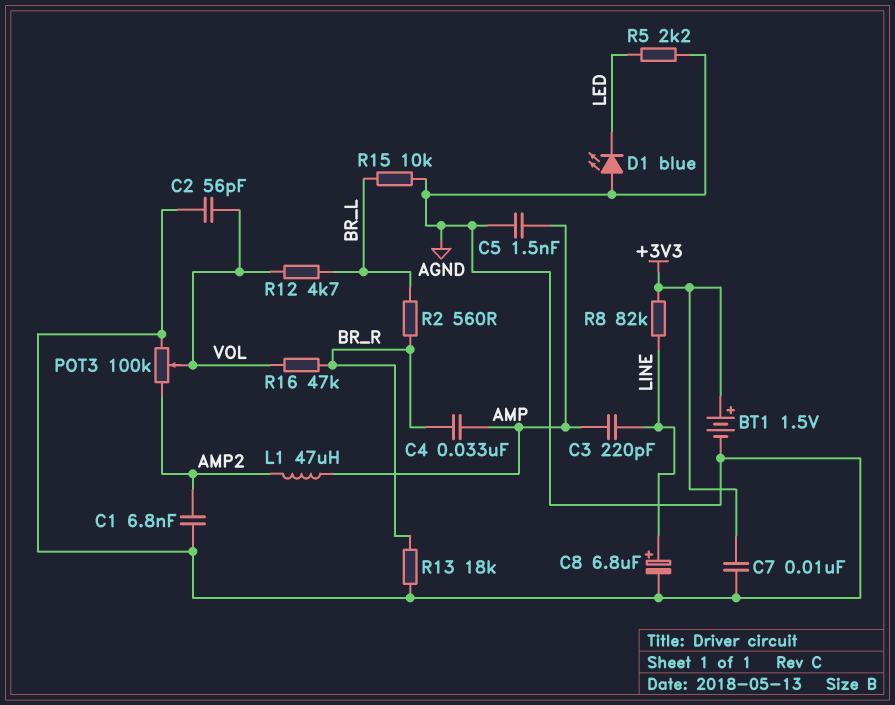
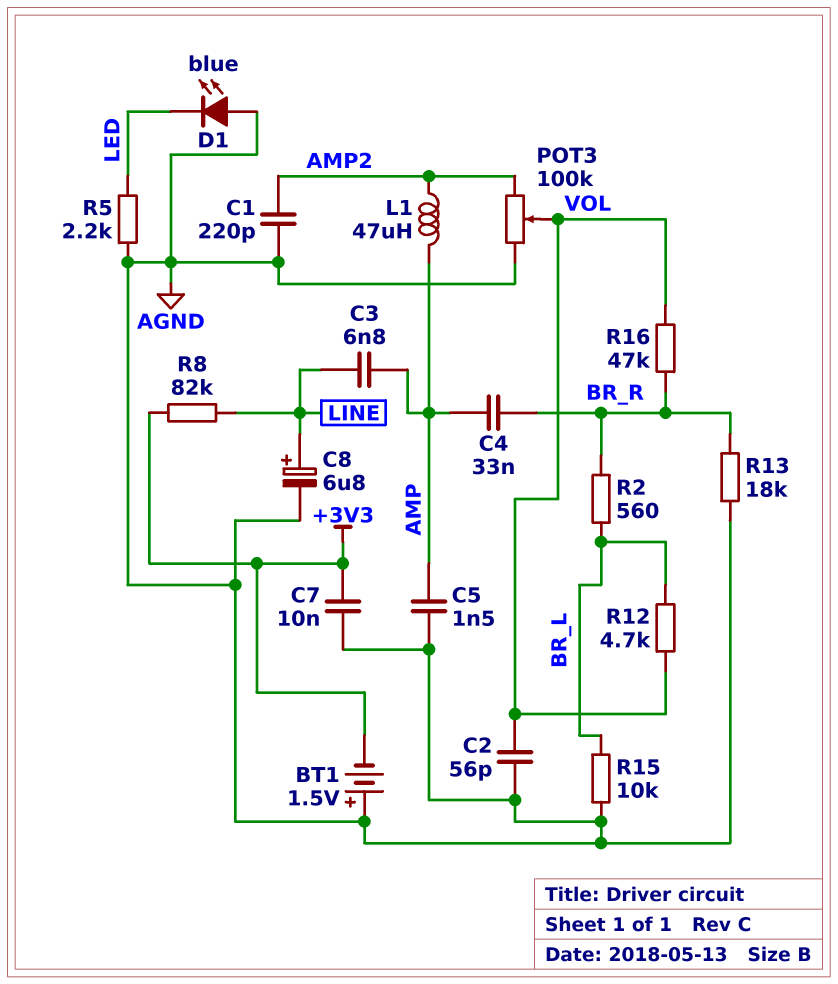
BT1: 1.5V (plus +3V3, minus AGND) -> 1.5V (plus AGND, minus +3V3)
C1: 6.8nF (AGND, AMP2) -> 220pF (AGND, AMP2)
C3: 220pF (AMP, LINE) -> 6.8nF (AMP, LINE)

